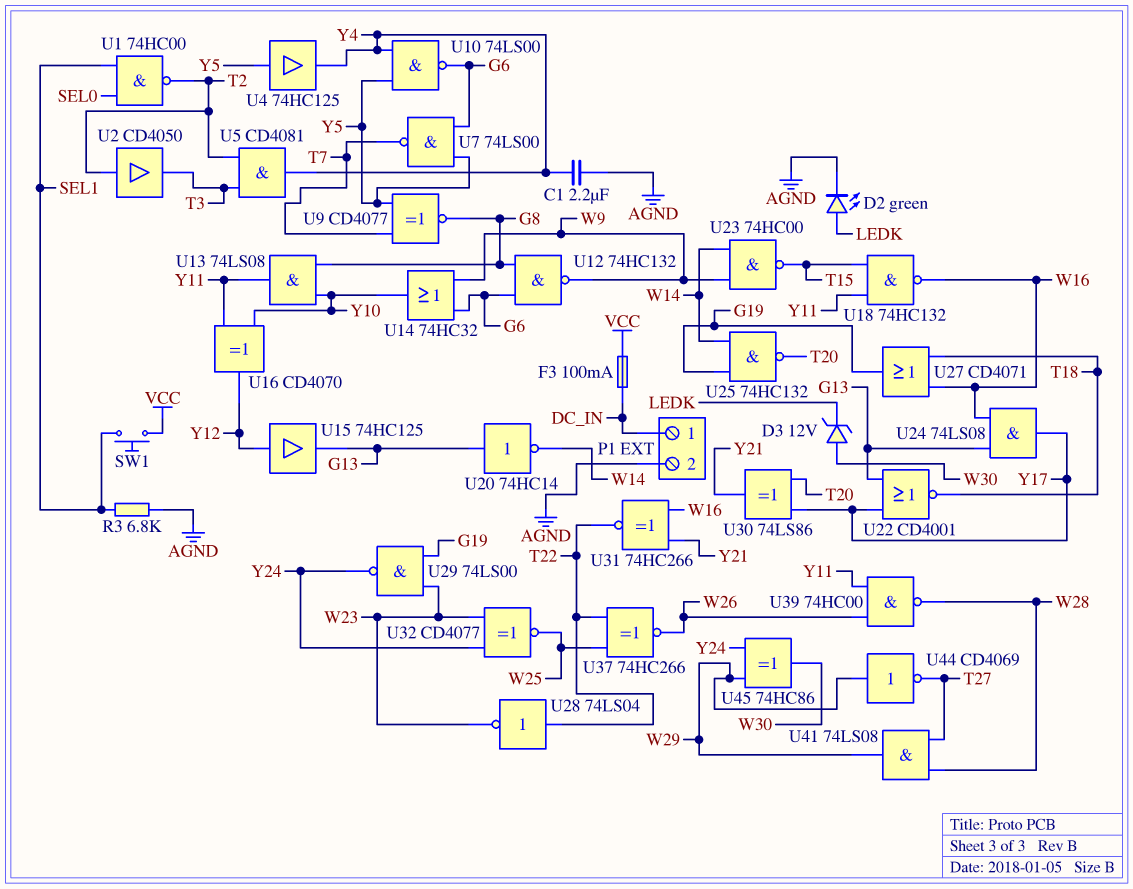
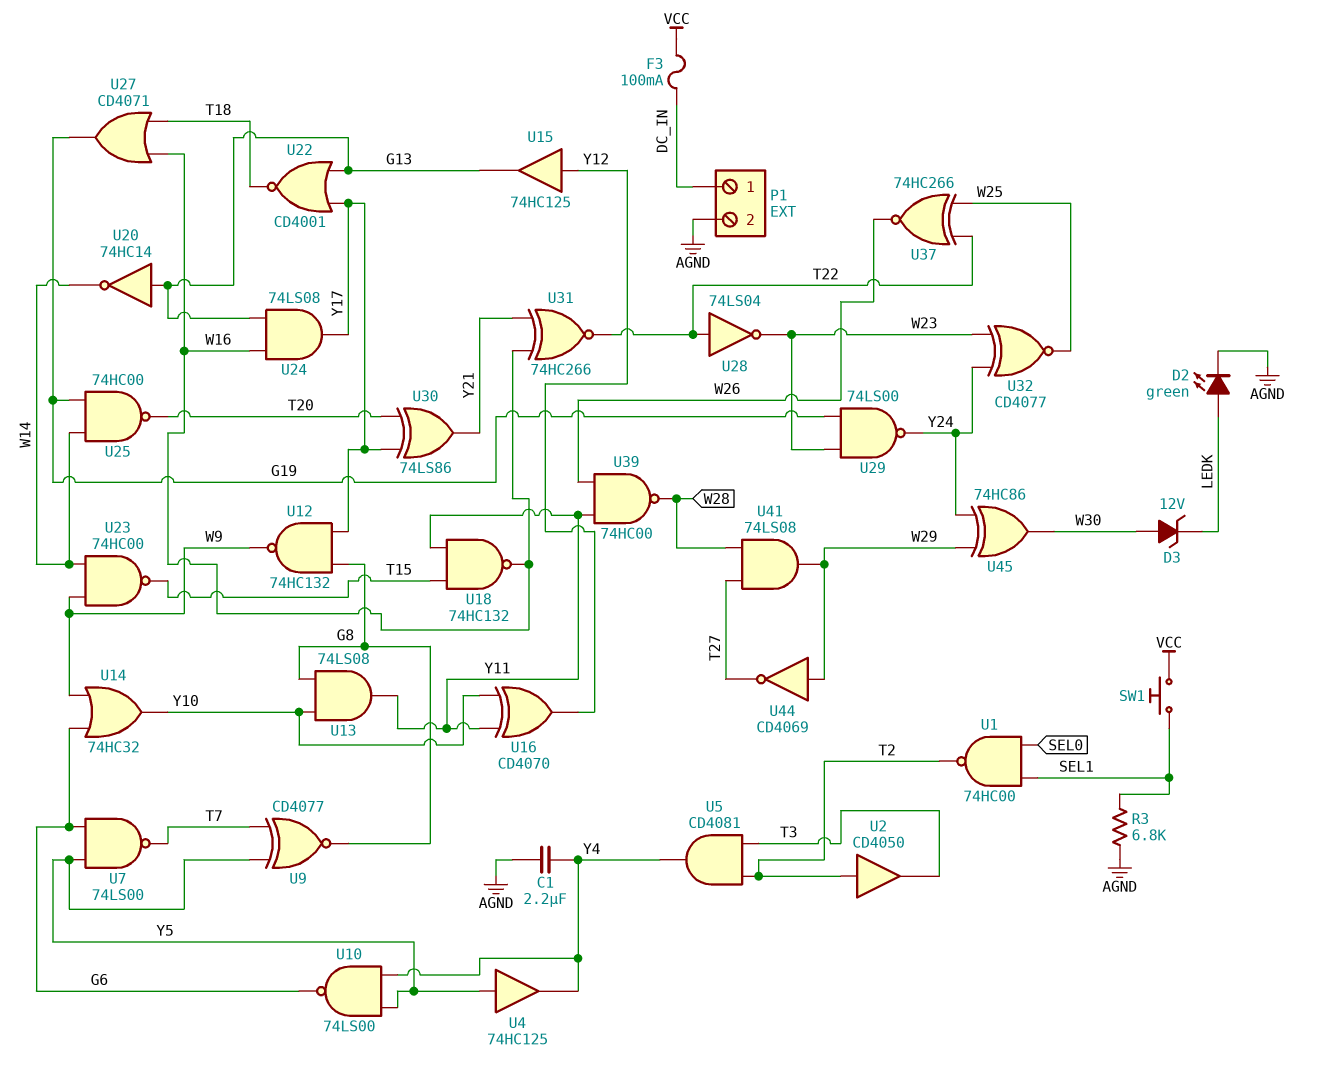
U12: NAND 74HC132 (in G6, in G8, out W9) -> NAND 74HC132 (in G8, in Y17, out W9)
U25: NAND 74HC132 (in G19, in W14, out T20) -> NAND 74HC00 (in G19, in W14, out T20)

